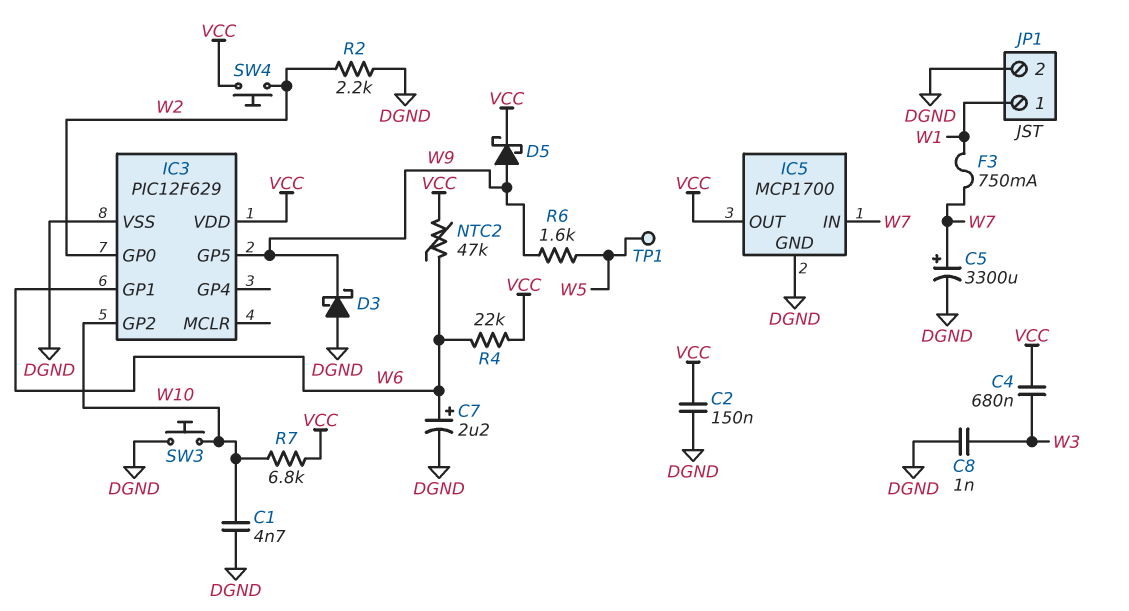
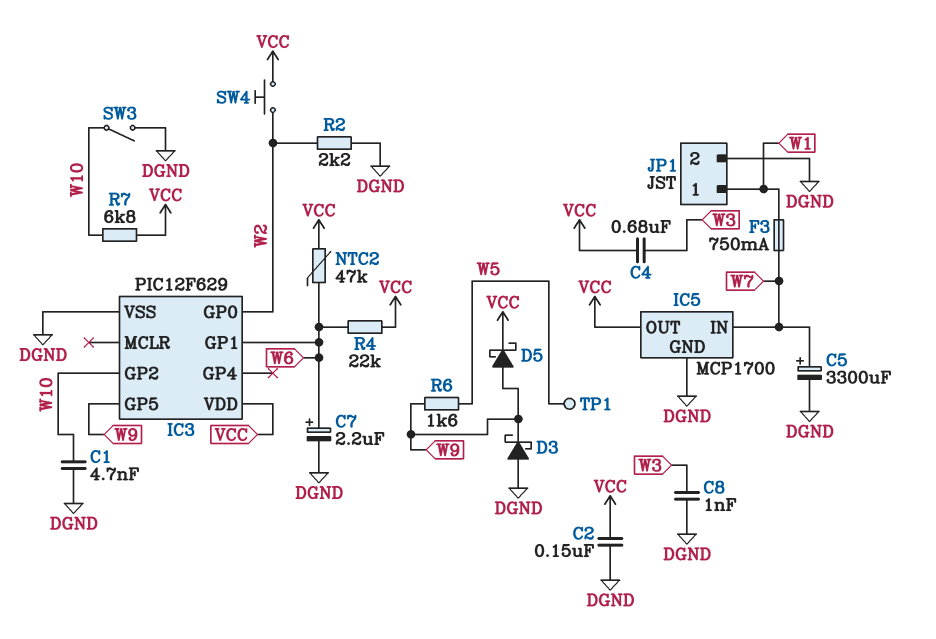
SW3: button (DGND, W10) -> switch (DGND, W10)

